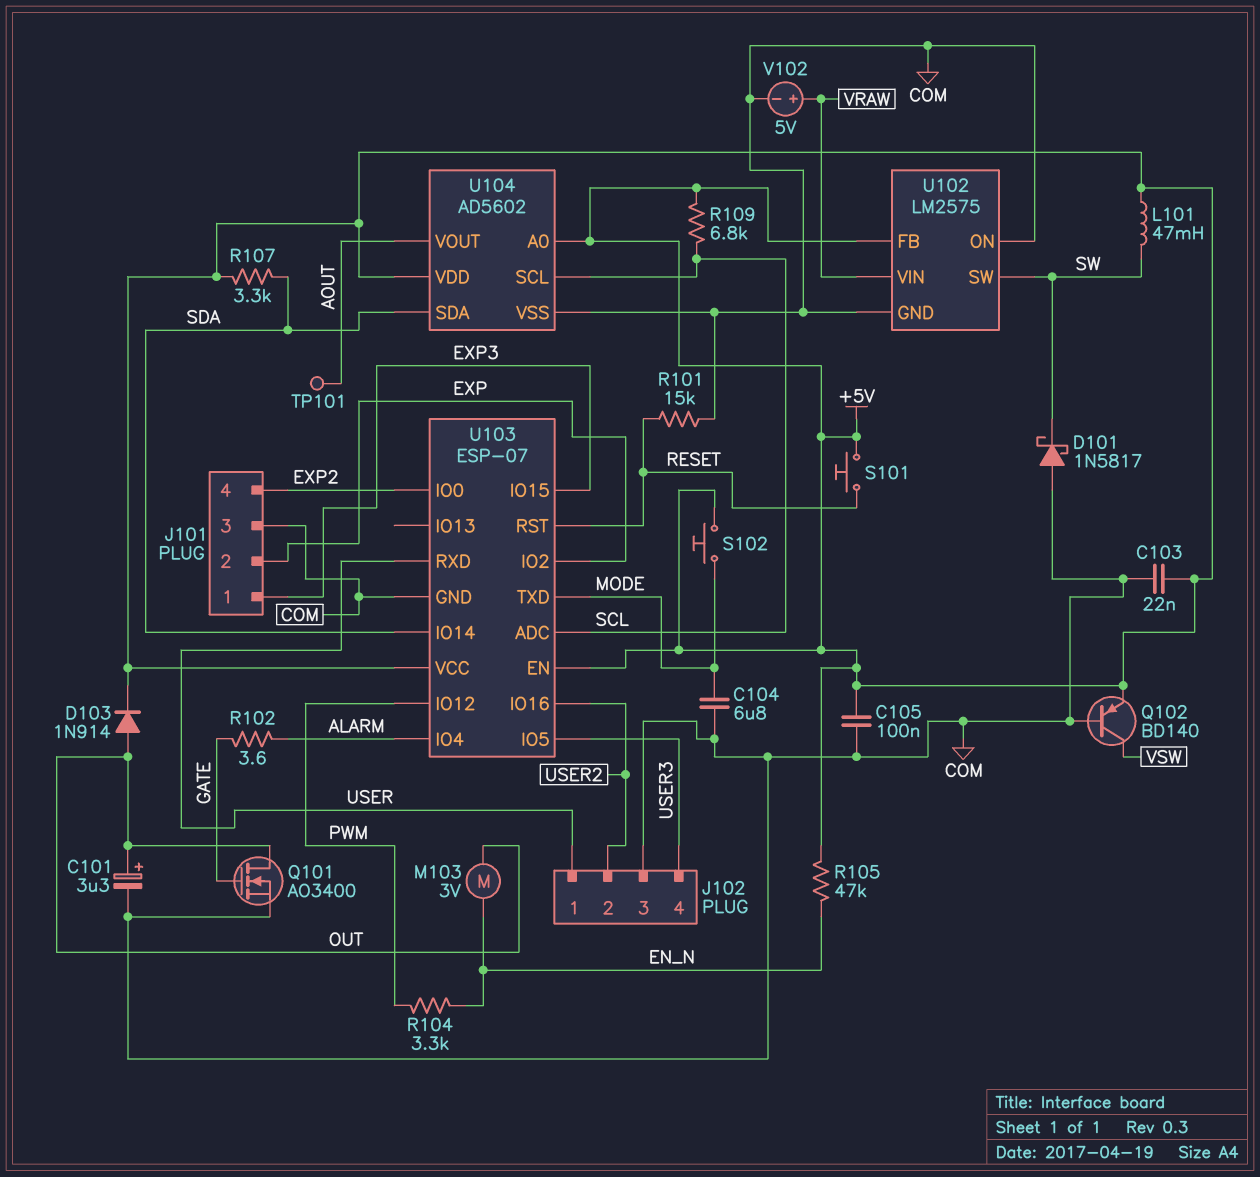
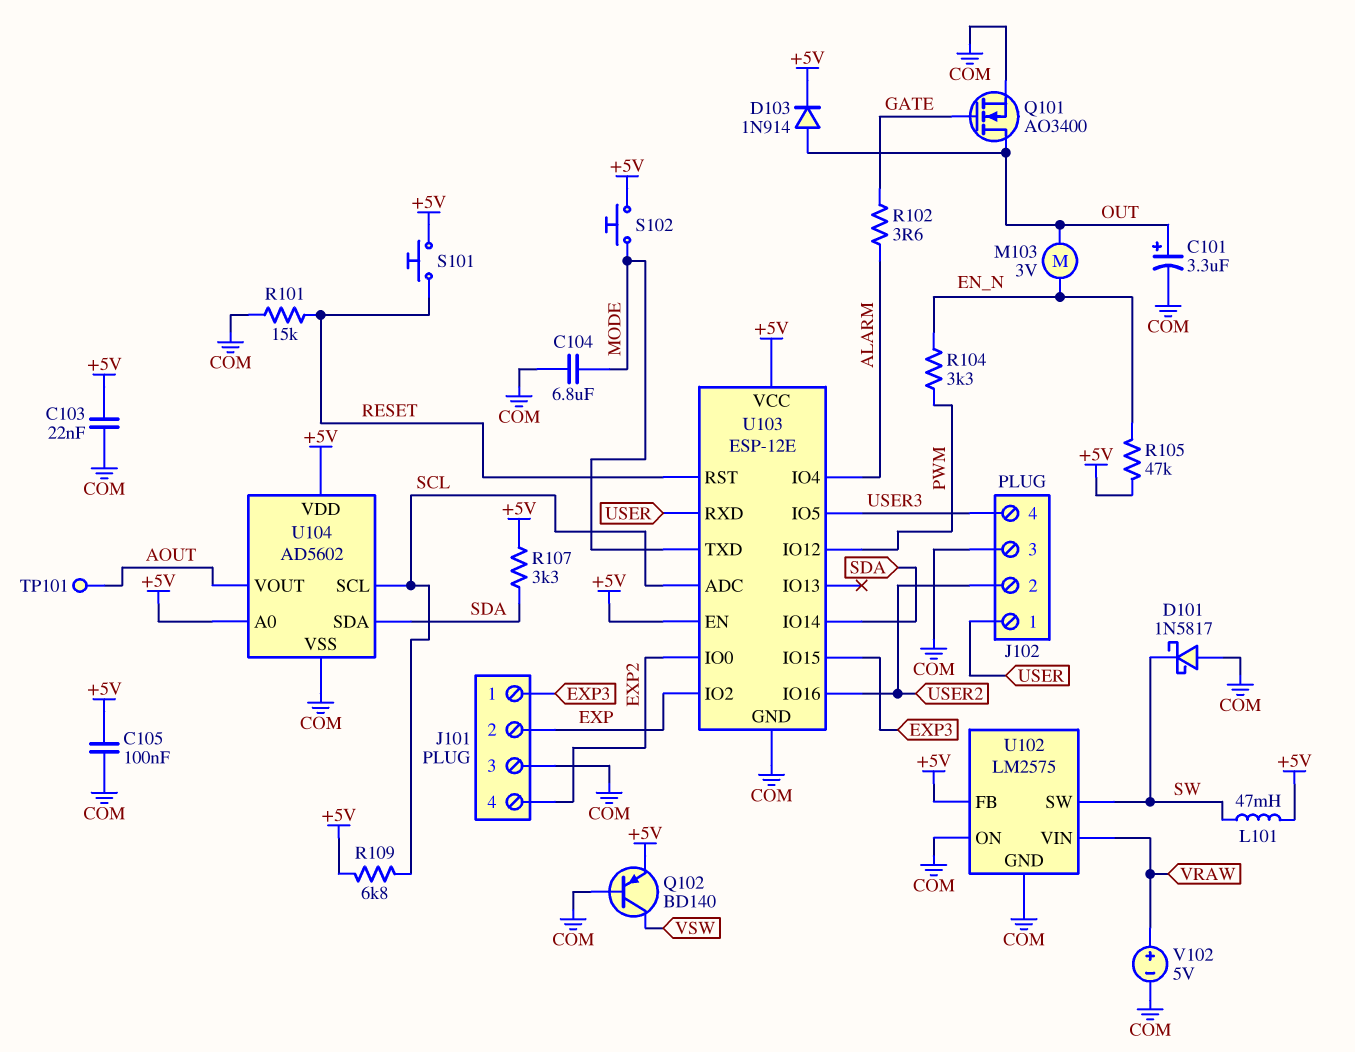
U103: ESP-07 -> ESP-12E

